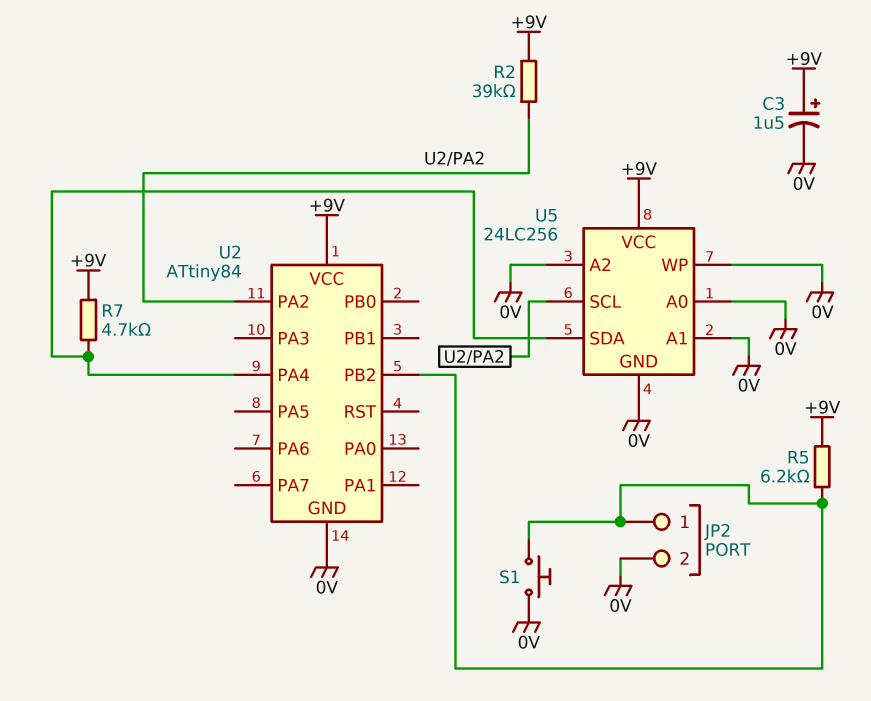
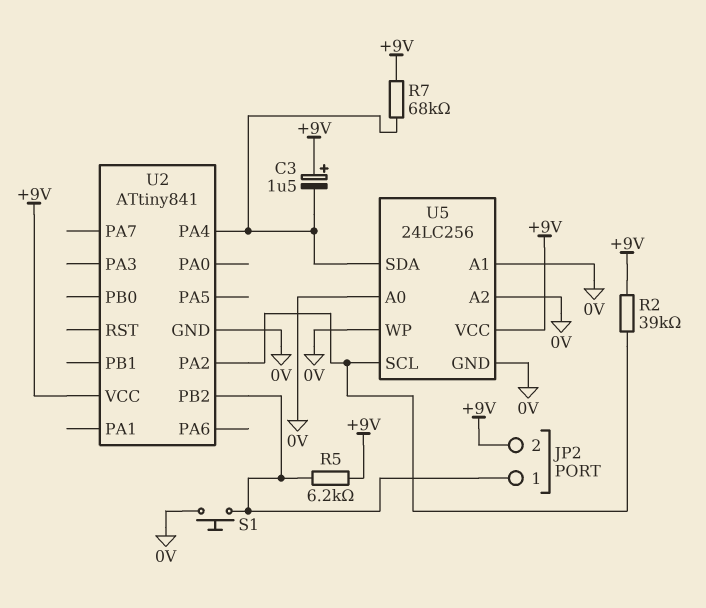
C3: 1.5uF (plus +9V, minus 0V) -> 1.5uF (plus +9V, minus U2/PA4)
JP2 pin 2: 0V -> +9V
R7: 4.7k (+9V, U2/PA4) -> 68k (+9V, U2/PA4)
U2: ATtiny84 -> ATtiny841

